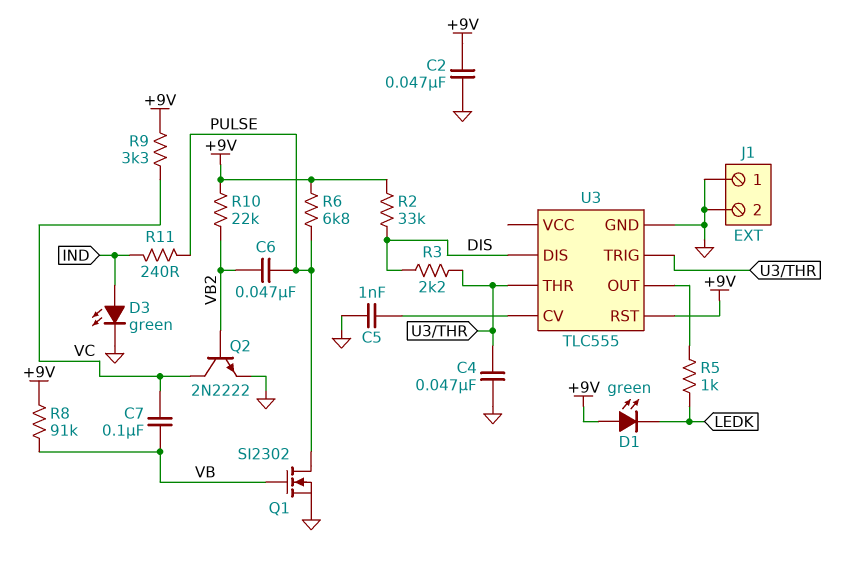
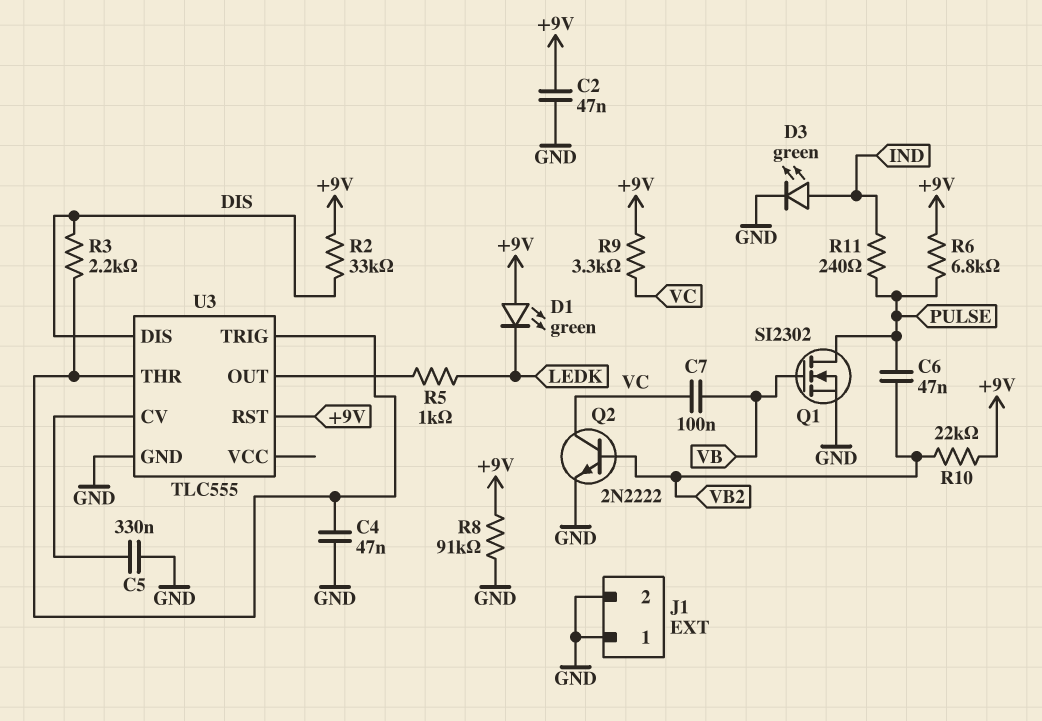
C5: 1nF (GND, U3/CV) -> 330nF (GND, U3/CV)
R8: 91k (+9V, VB) -> 91k (+9V, GND)

